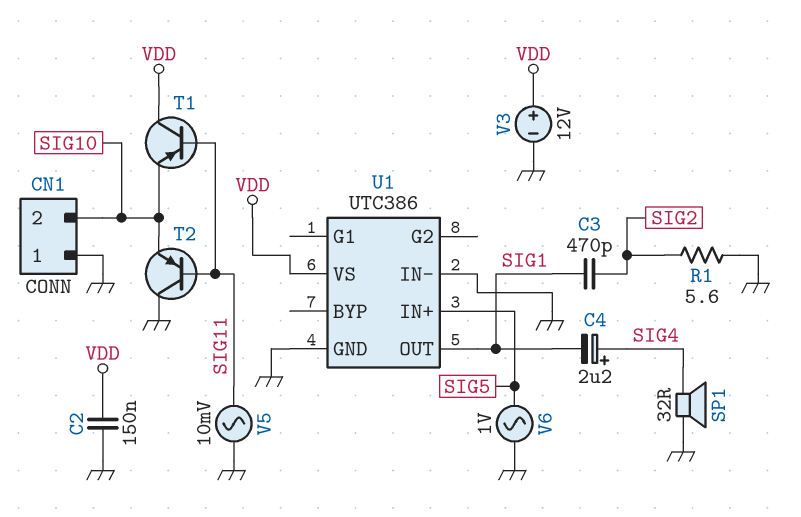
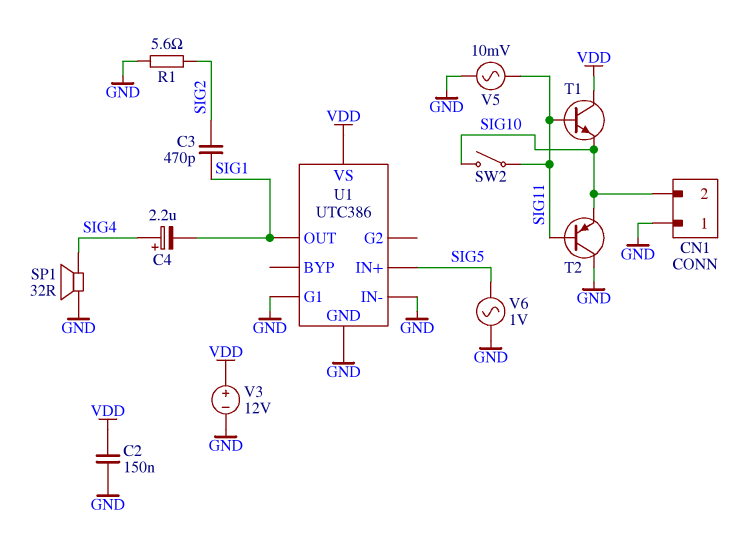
SW2: none -> switch (SIG10, SIG11)
T1: PNP (B SIG11, C VDD, E SIG10) -> NPN (B SIG11, C VDD, E SIG10)
U1 pin G1: none -> GND

